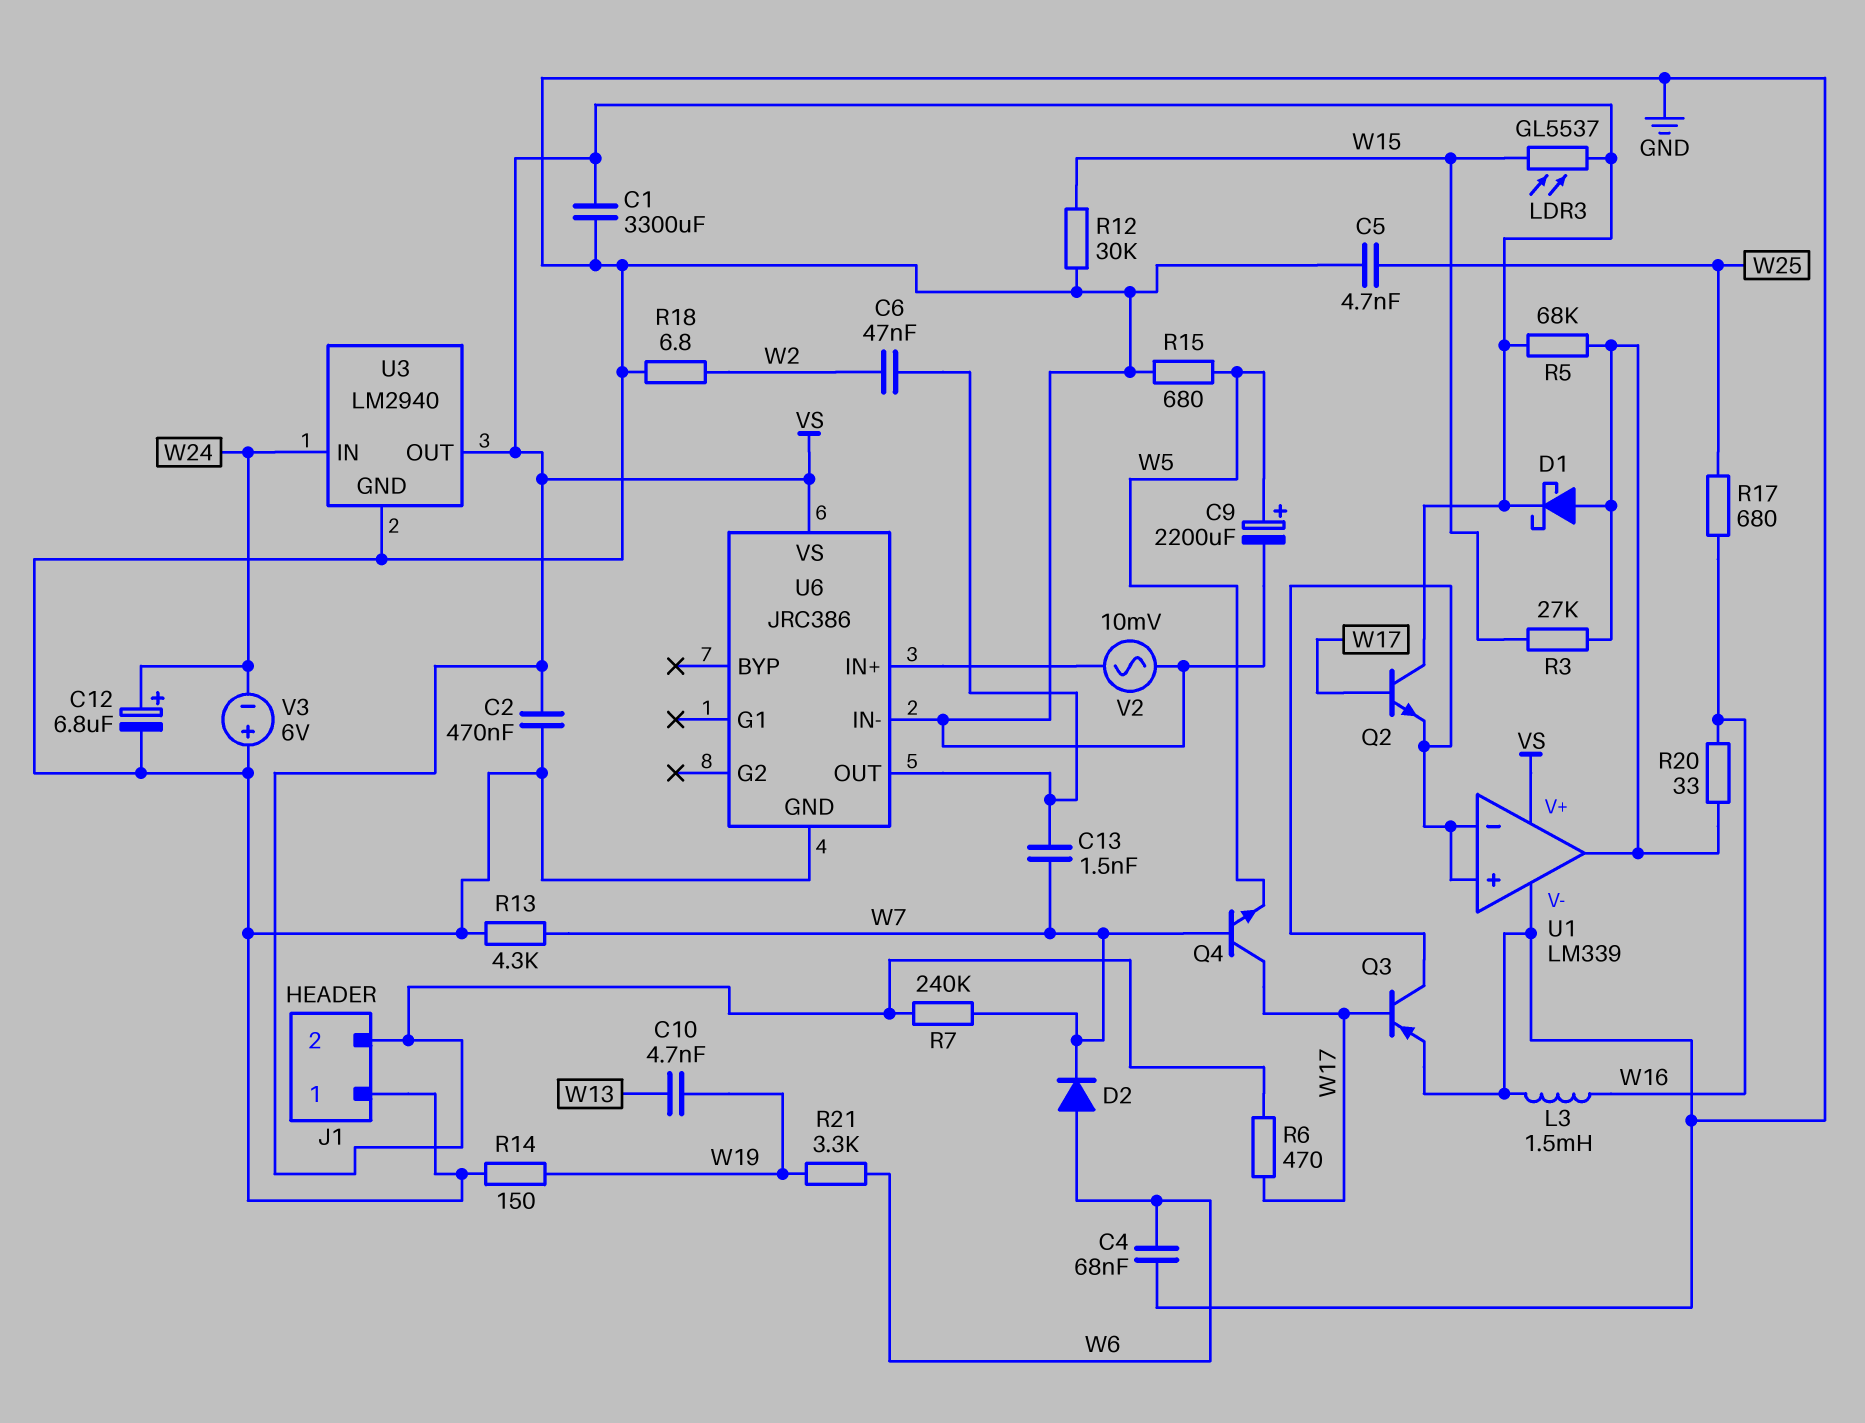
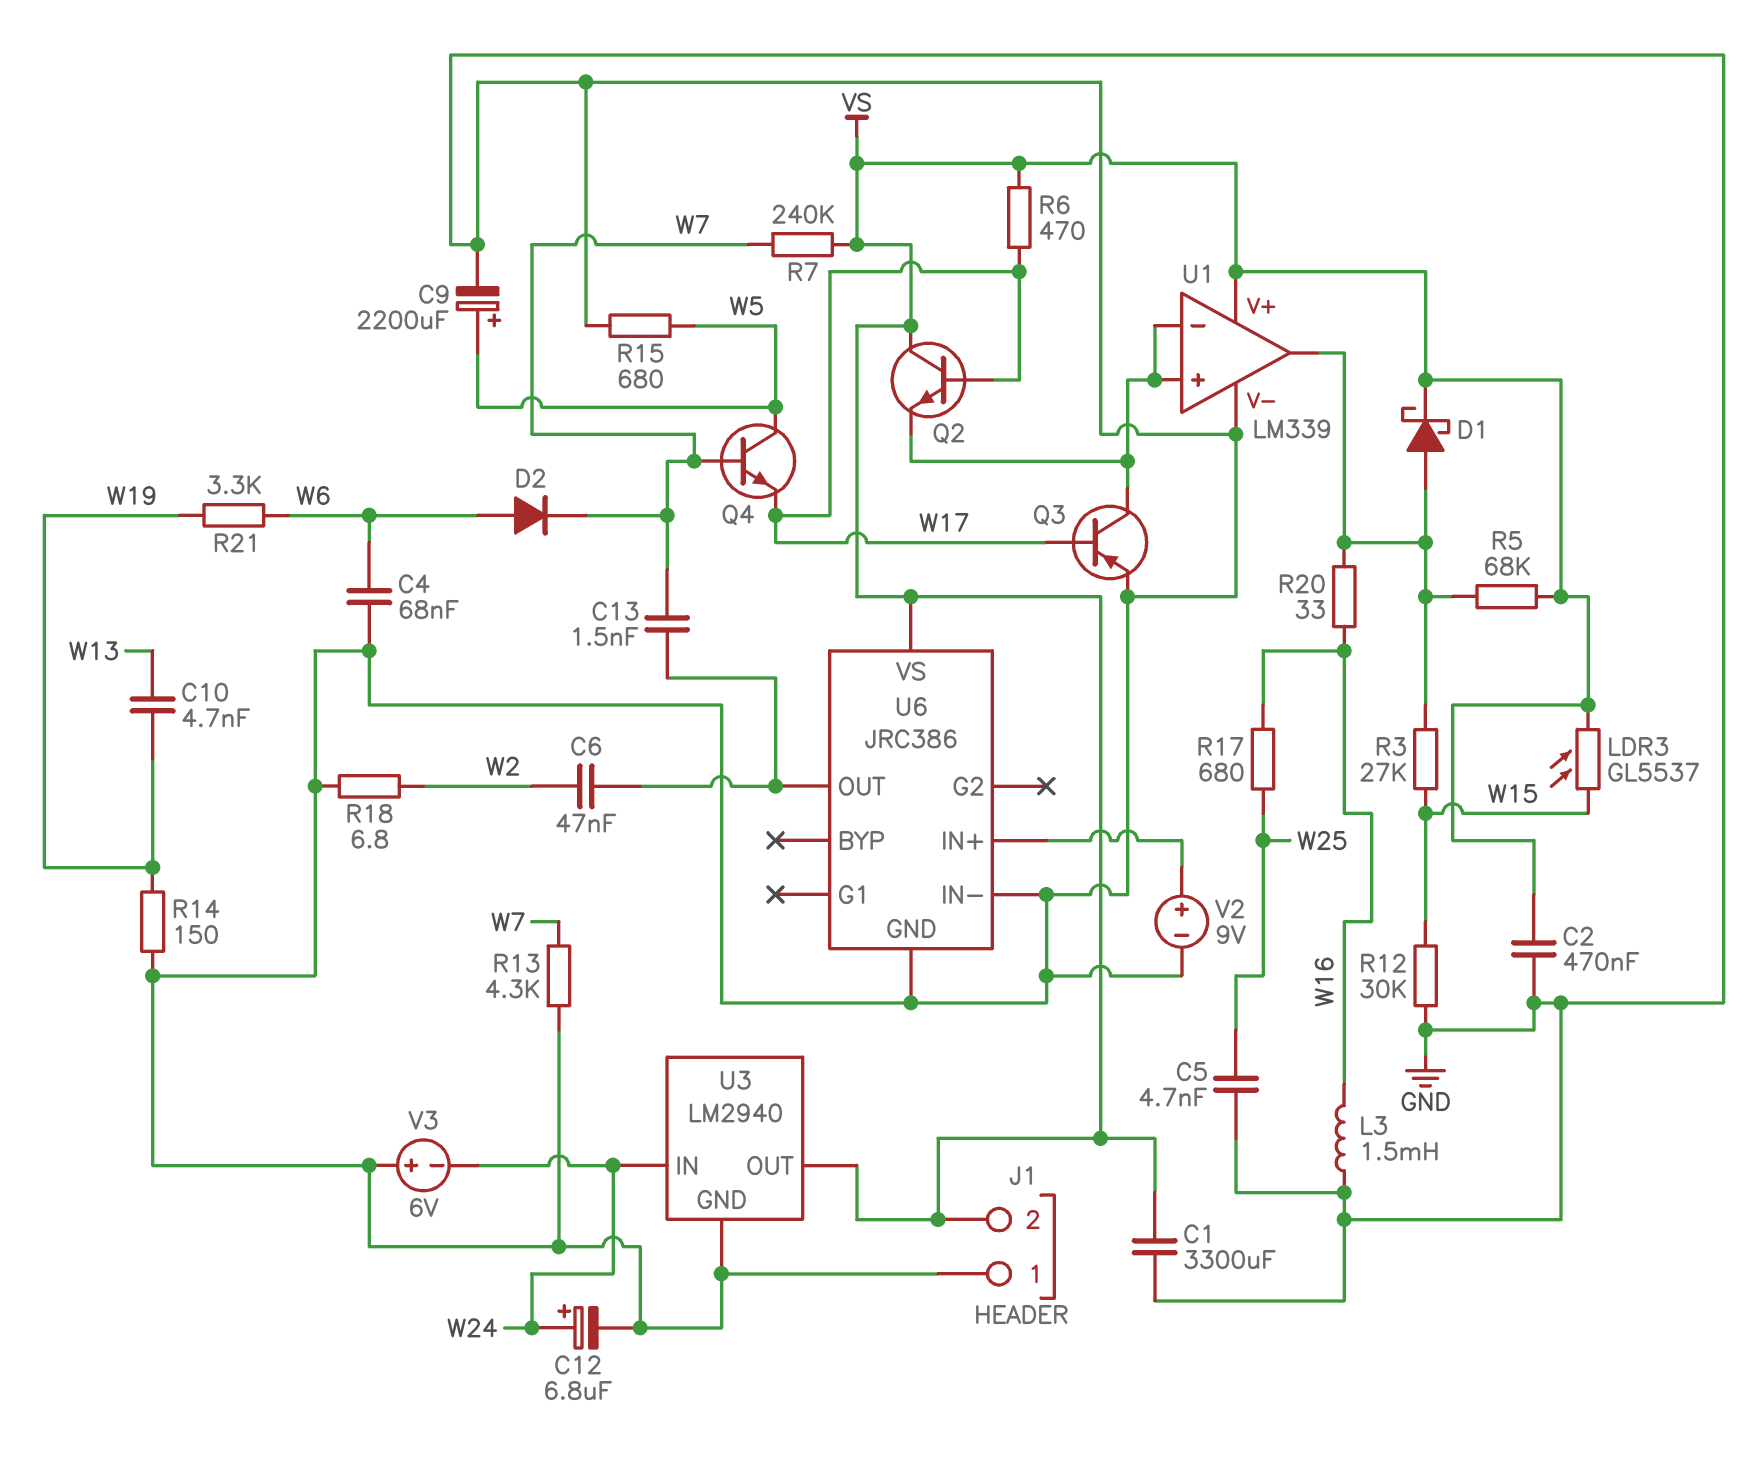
Q4: NPN (B W7, C W17, E W5) -> NPN (B W7, C W5, E W17)
V2: AC 10mV (GND, U6/IN+) -> 9V (plus U6/IN+, minus GND)

